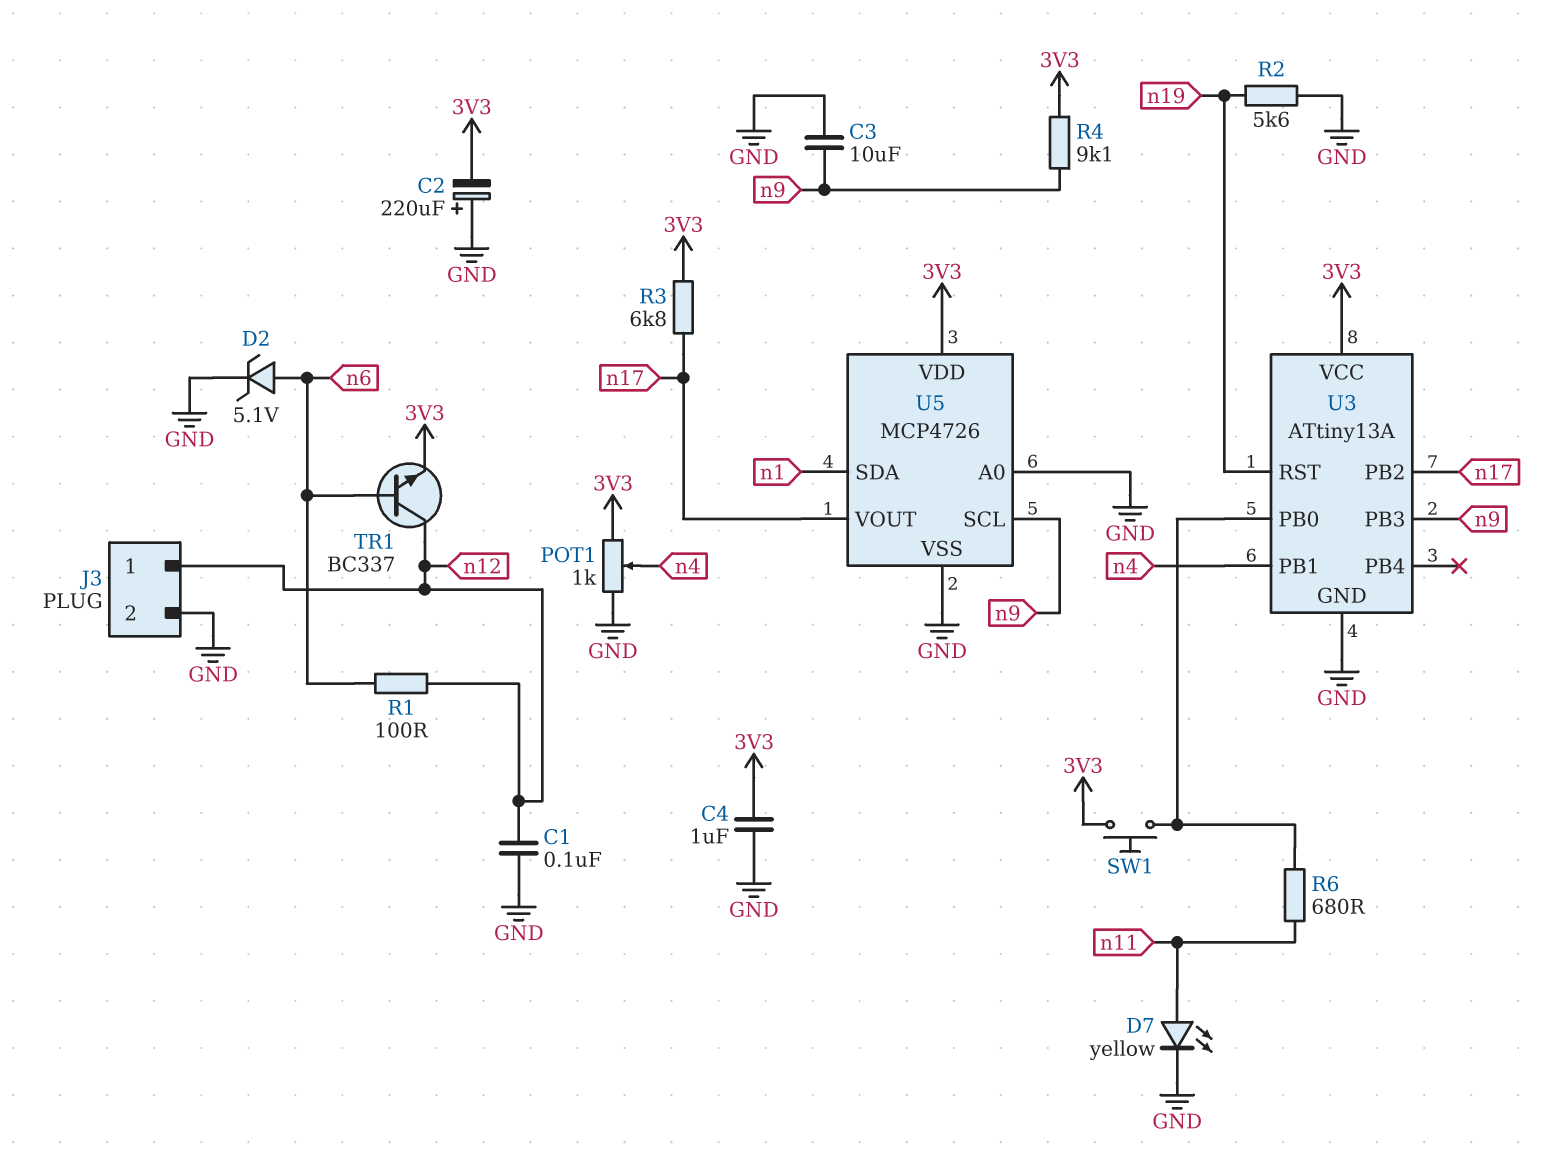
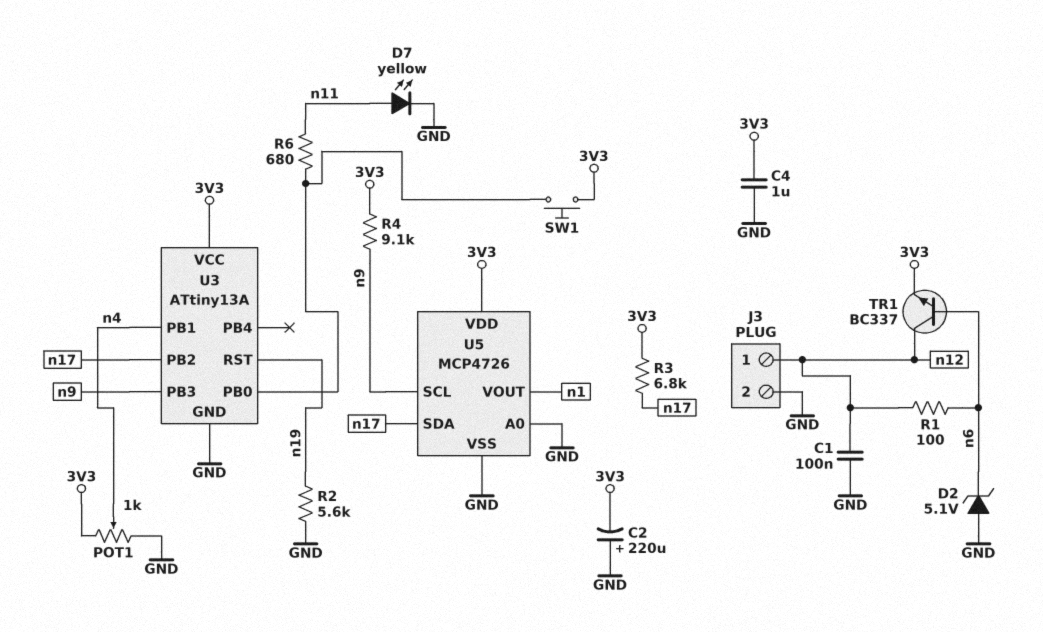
C3: 10uF (GND, n9) -> none
D2: zener 5.1V (A n6, K GND) -> zener 5.1V (A GND, K n6)
U5 pin SDA: n1 -> n17
U5 pin VOUT: n17 -> n1

